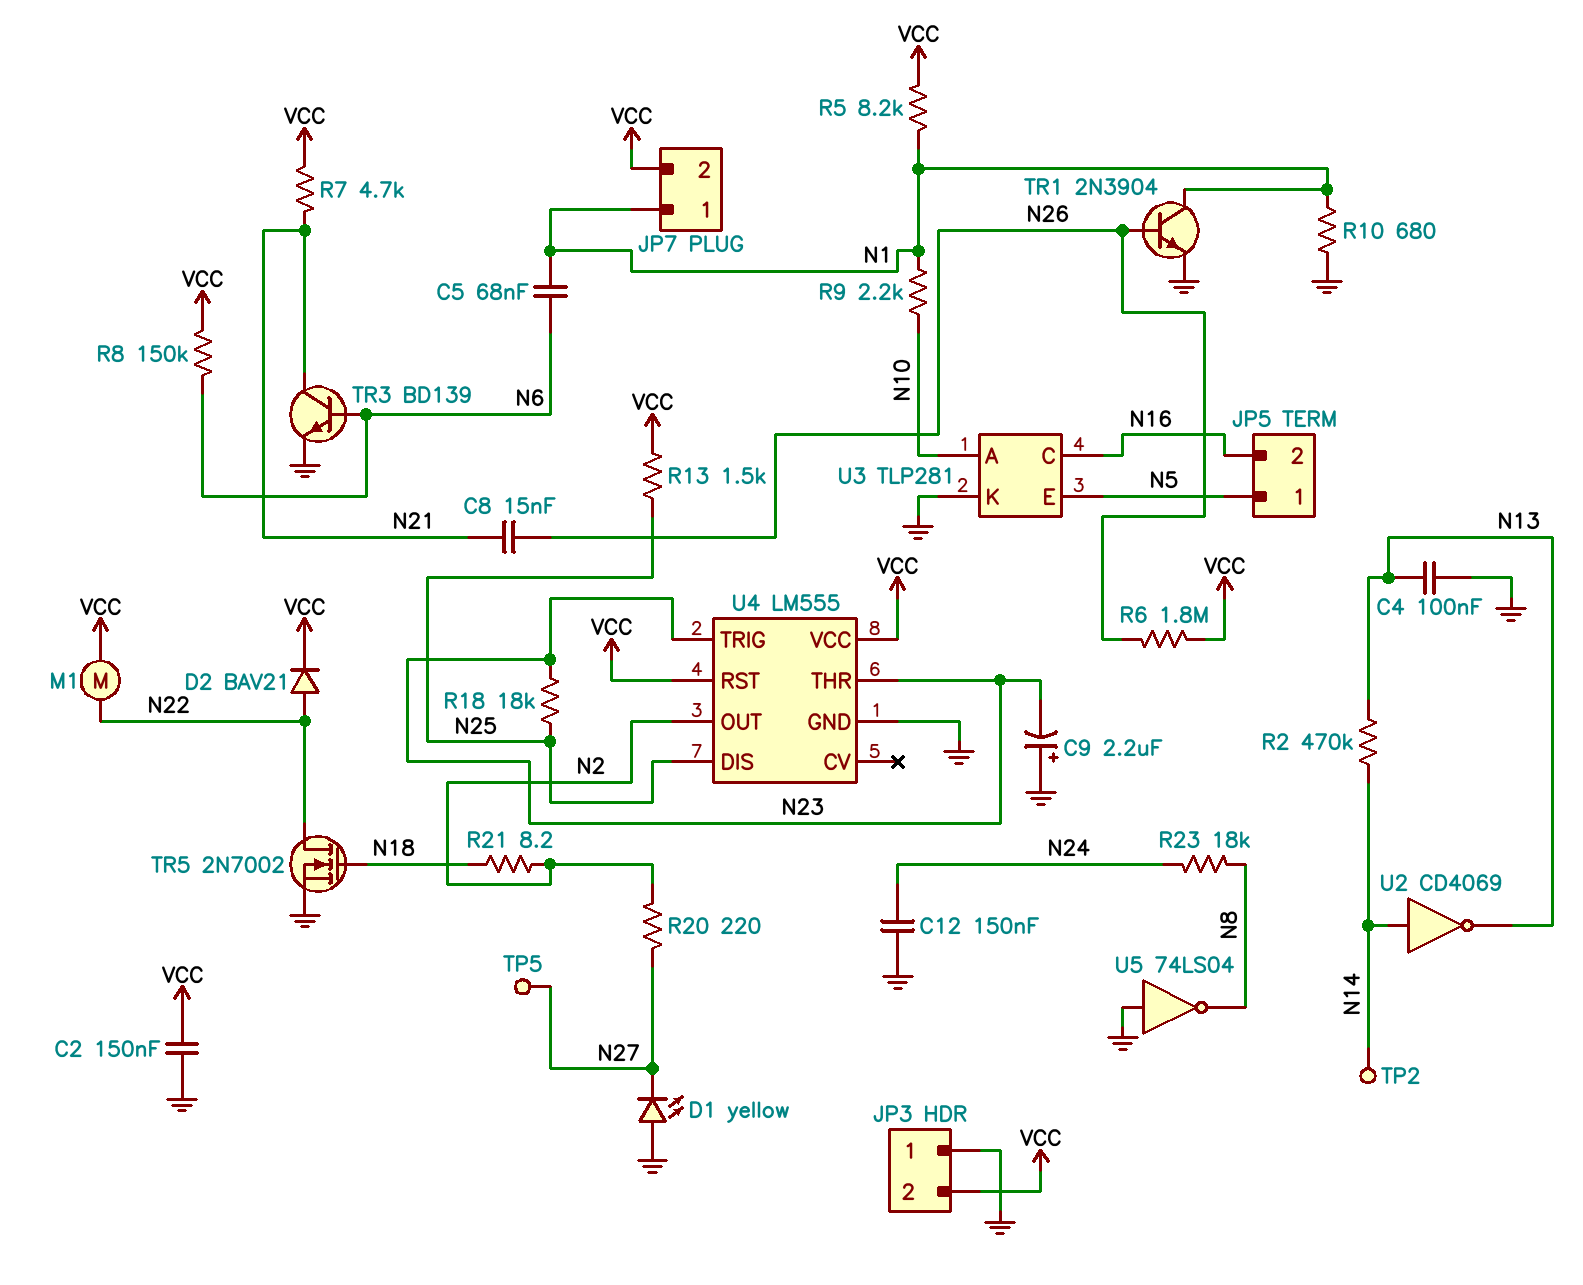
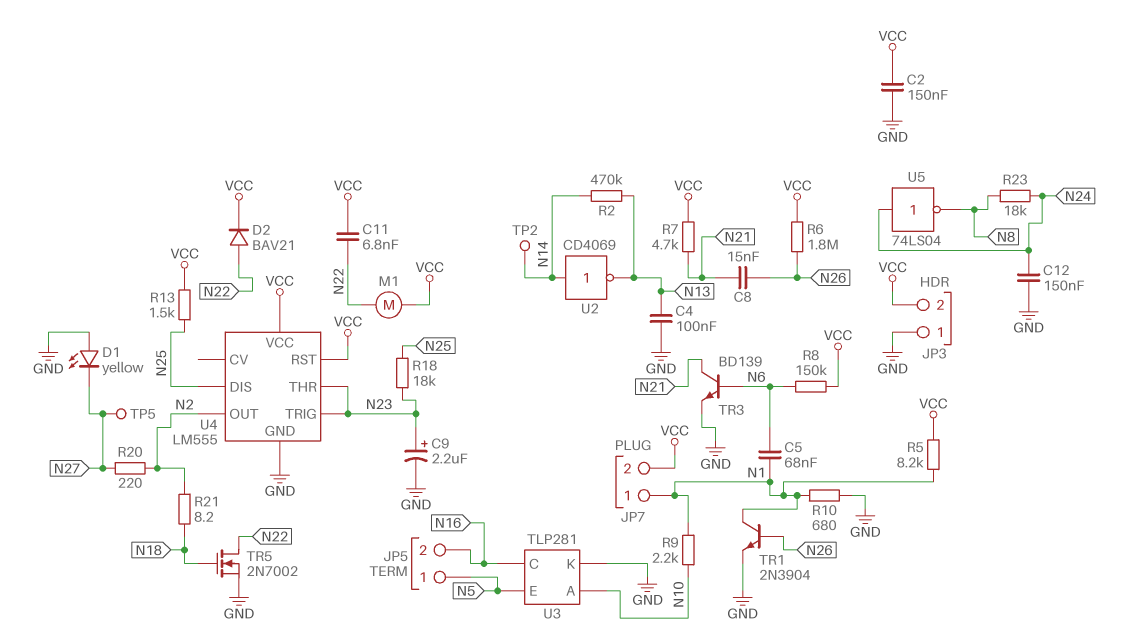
C9: 2.2uF (plus GND, minus N23) -> 2.2uF (plus N23, minus GND)
C11: none -> 6.8nF (N22, VCC)
U5: NOT 74LS04 (in GND, out N8) -> NOT 74LS04 (in N24, out N8)

